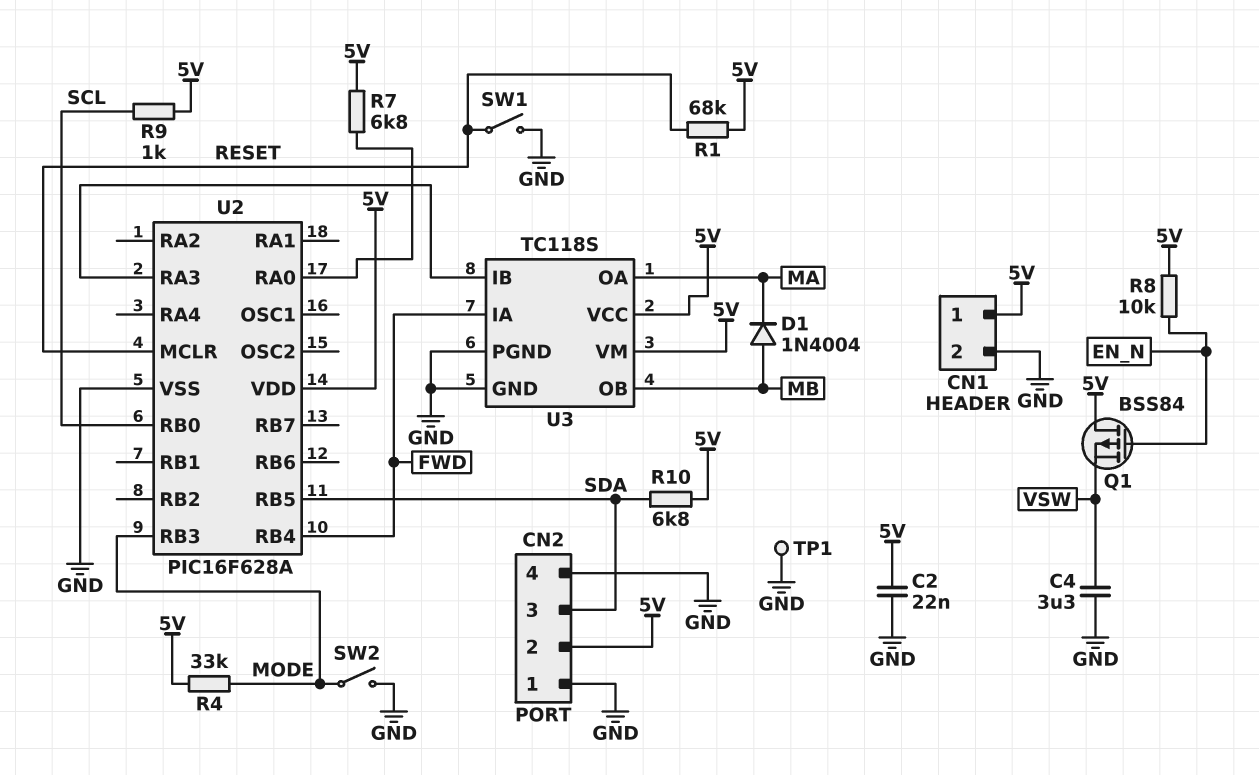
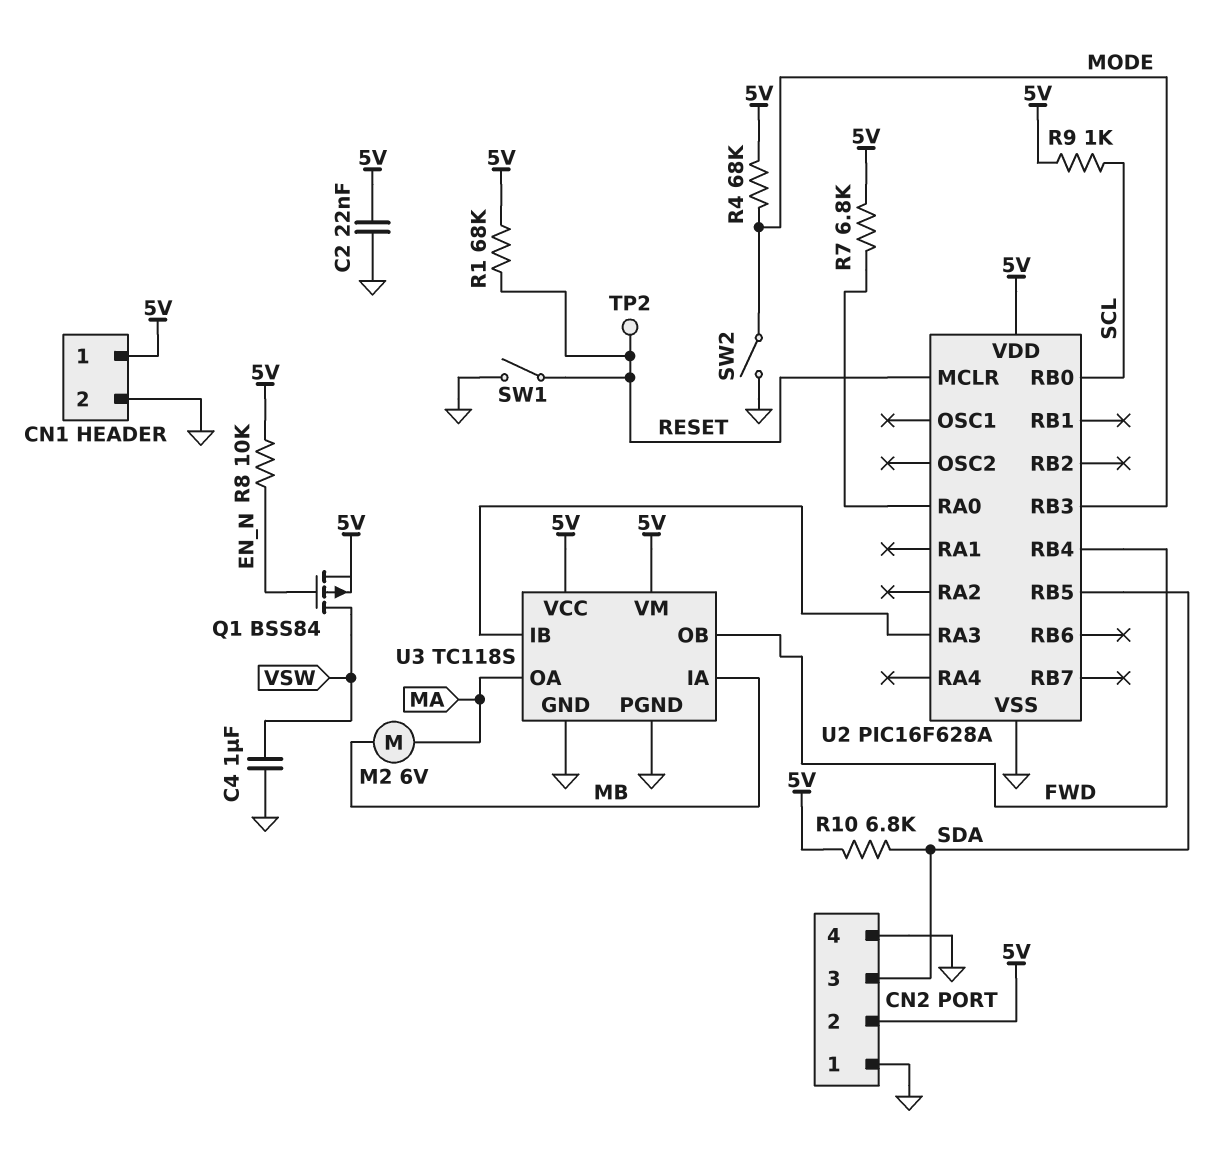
C4: 3.3uF (GND, VSW) -> 1uF (GND, VSW)
D1: diode 1N4004 (A MB, K MA) -> none
M2: none -> motor 6V (MA, MB)
Q1: PMOS BSS84 (G EN_N, D 5V, S VSW) -> PMOS BSS84 (G EN_N, D VSW, S 5V)
R4: 33k (5V, MODE) -> 68k (5V, MODE)
TP1: test point (GND) -> none
TP2: none -> test point (RESET)
U3 pin IA: FWD -> MB
U3 pin OB: MB -> FWD

